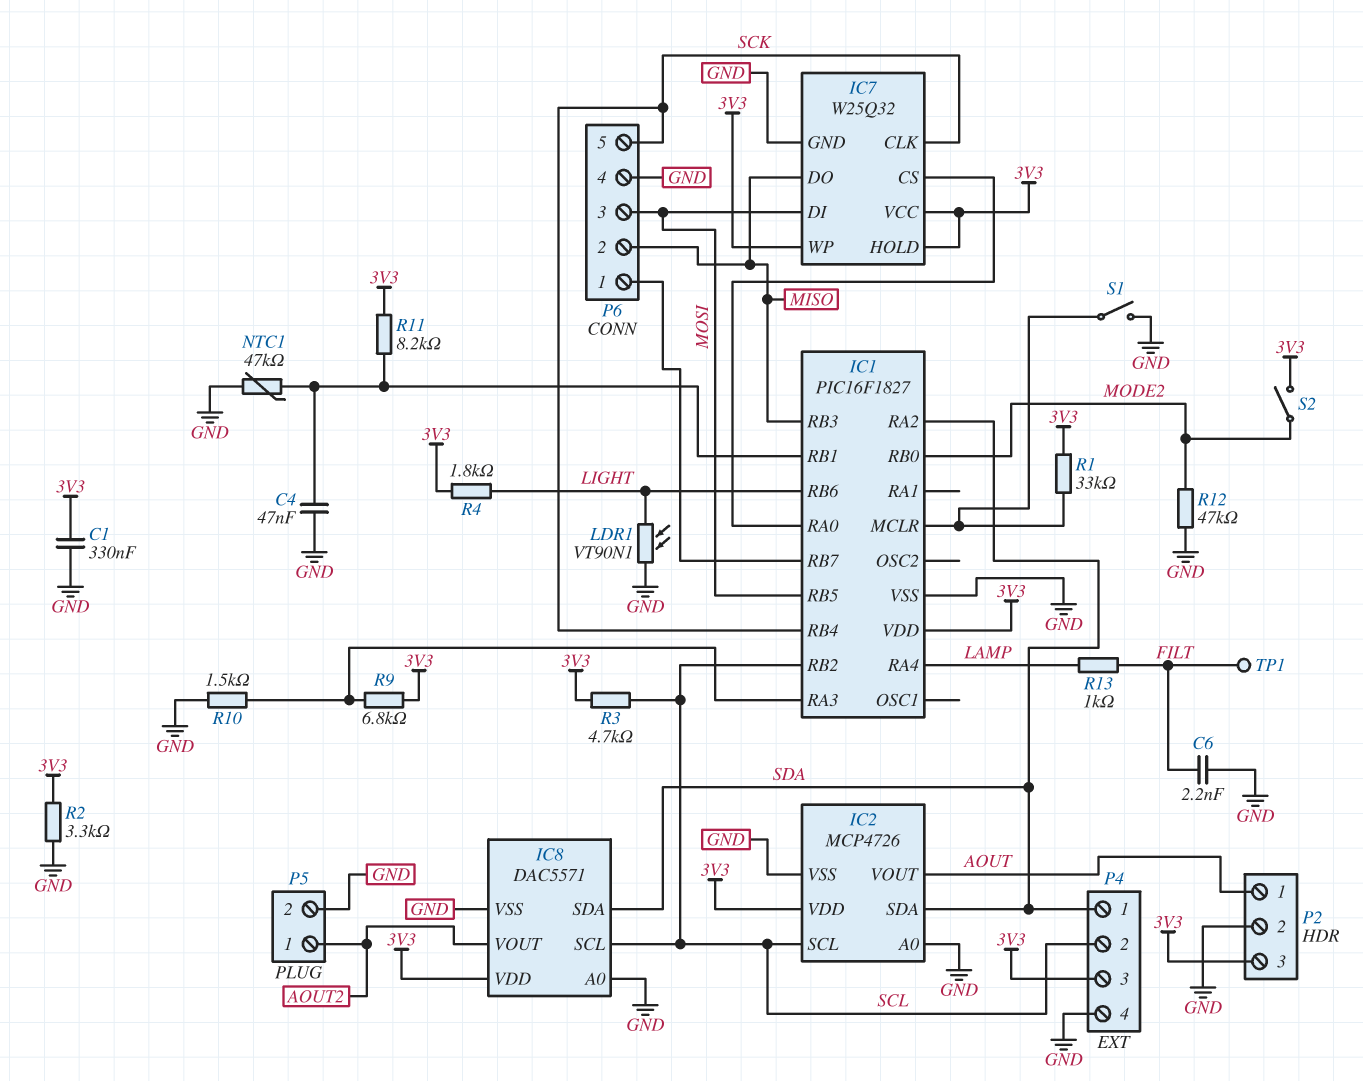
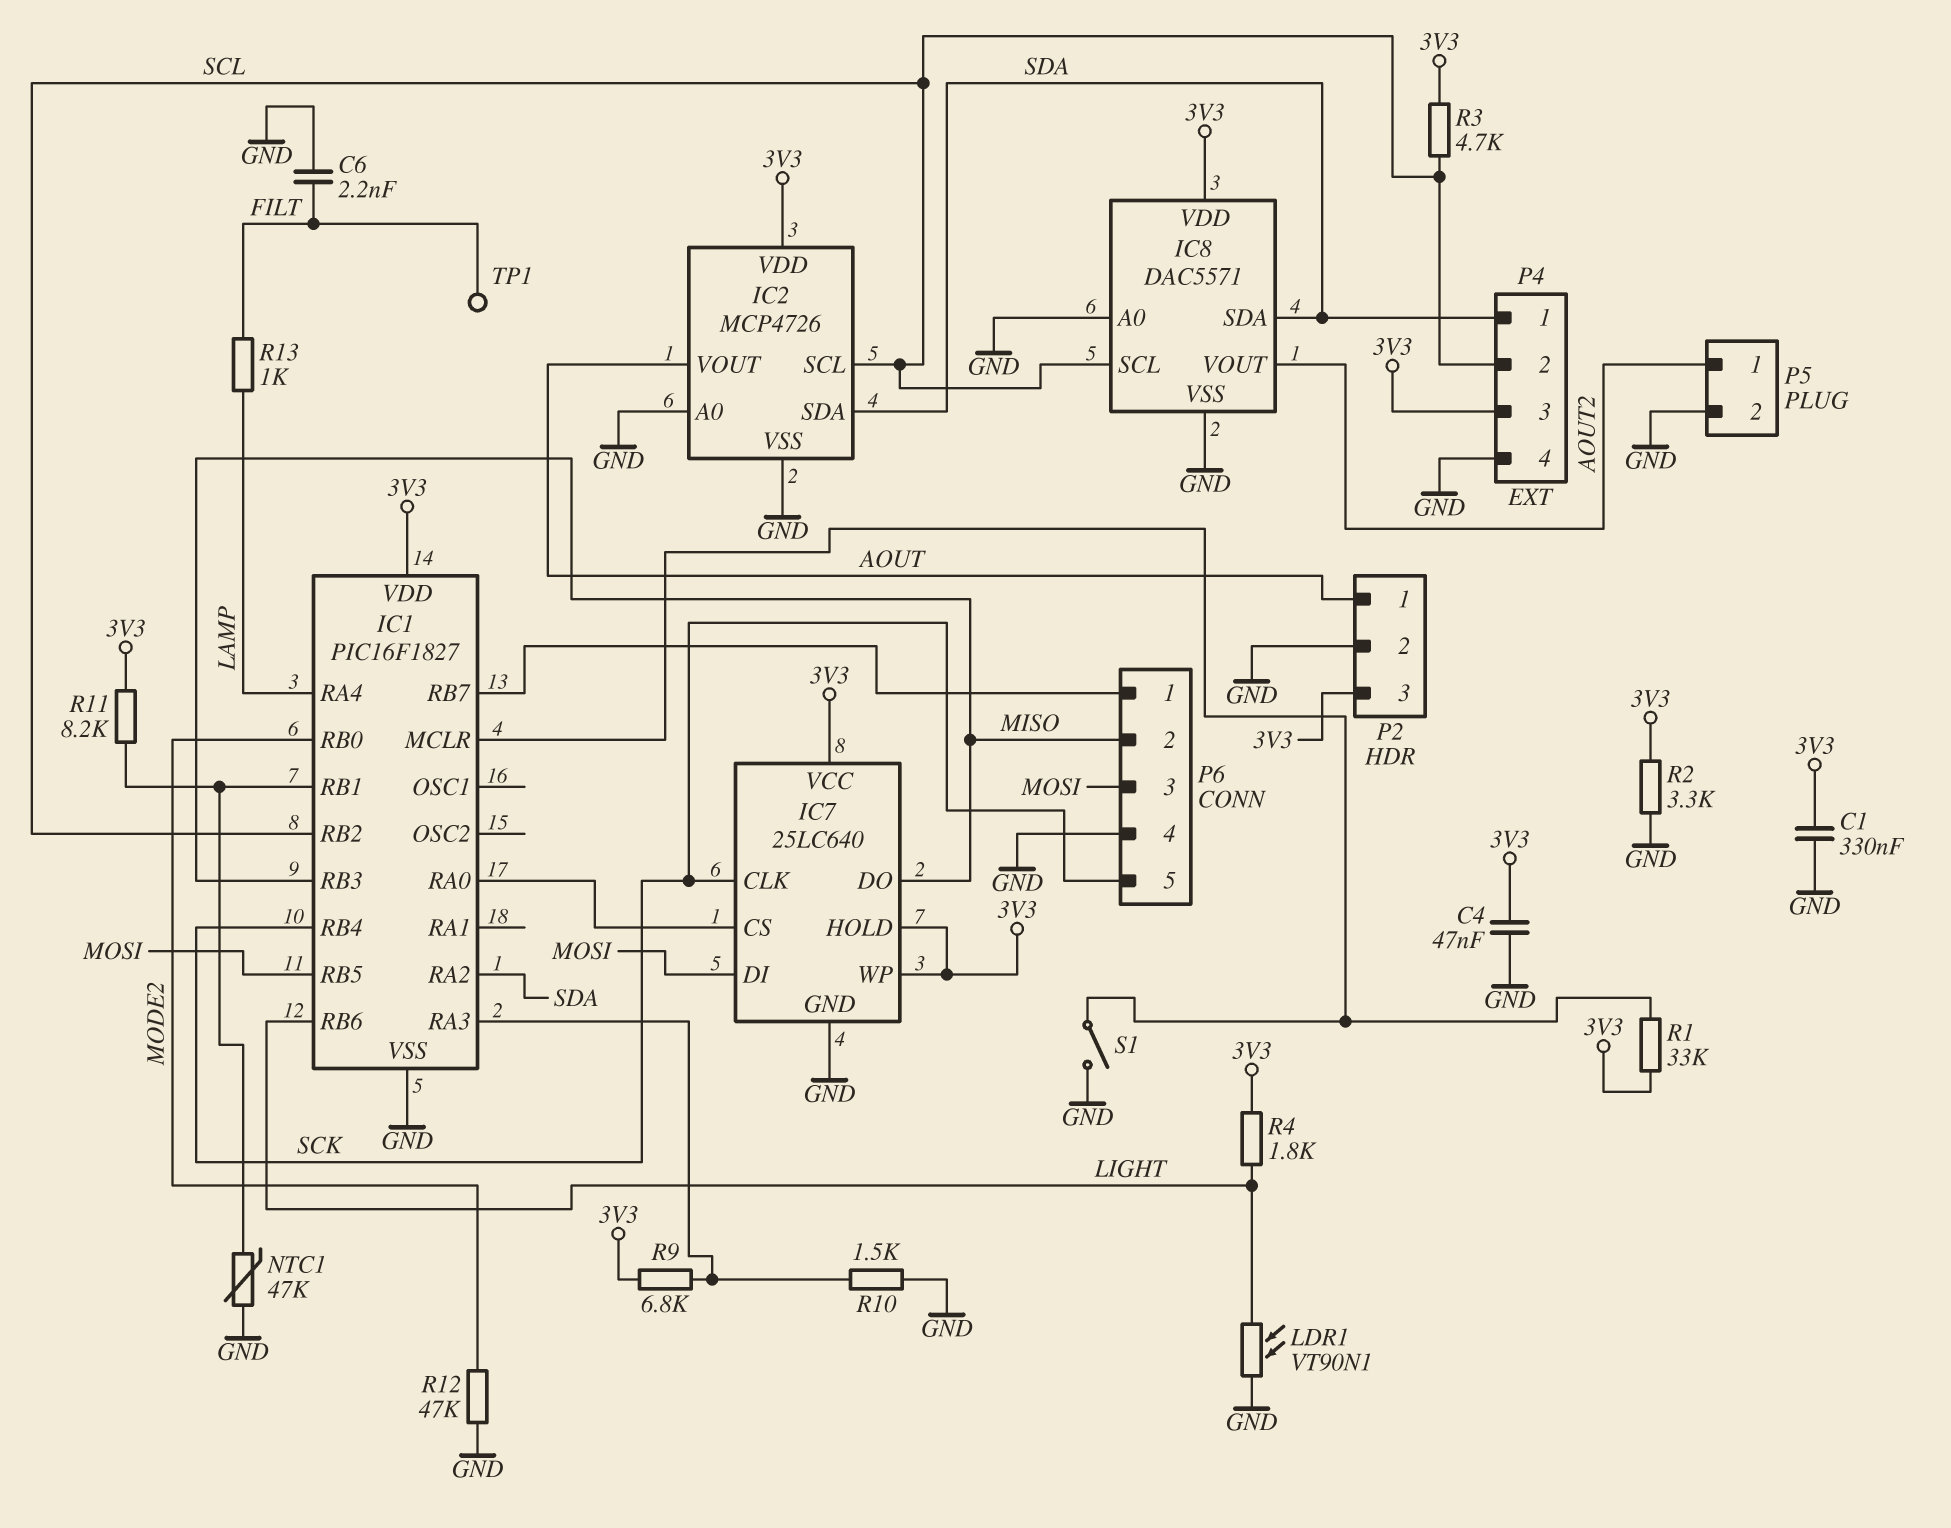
C4: 47nF (GND, IC1/RB1) -> 47nF (3V3, GND)
IC7: W25Q32 -> 25LC640
S2: switch (3V3, MODE2) -> none

